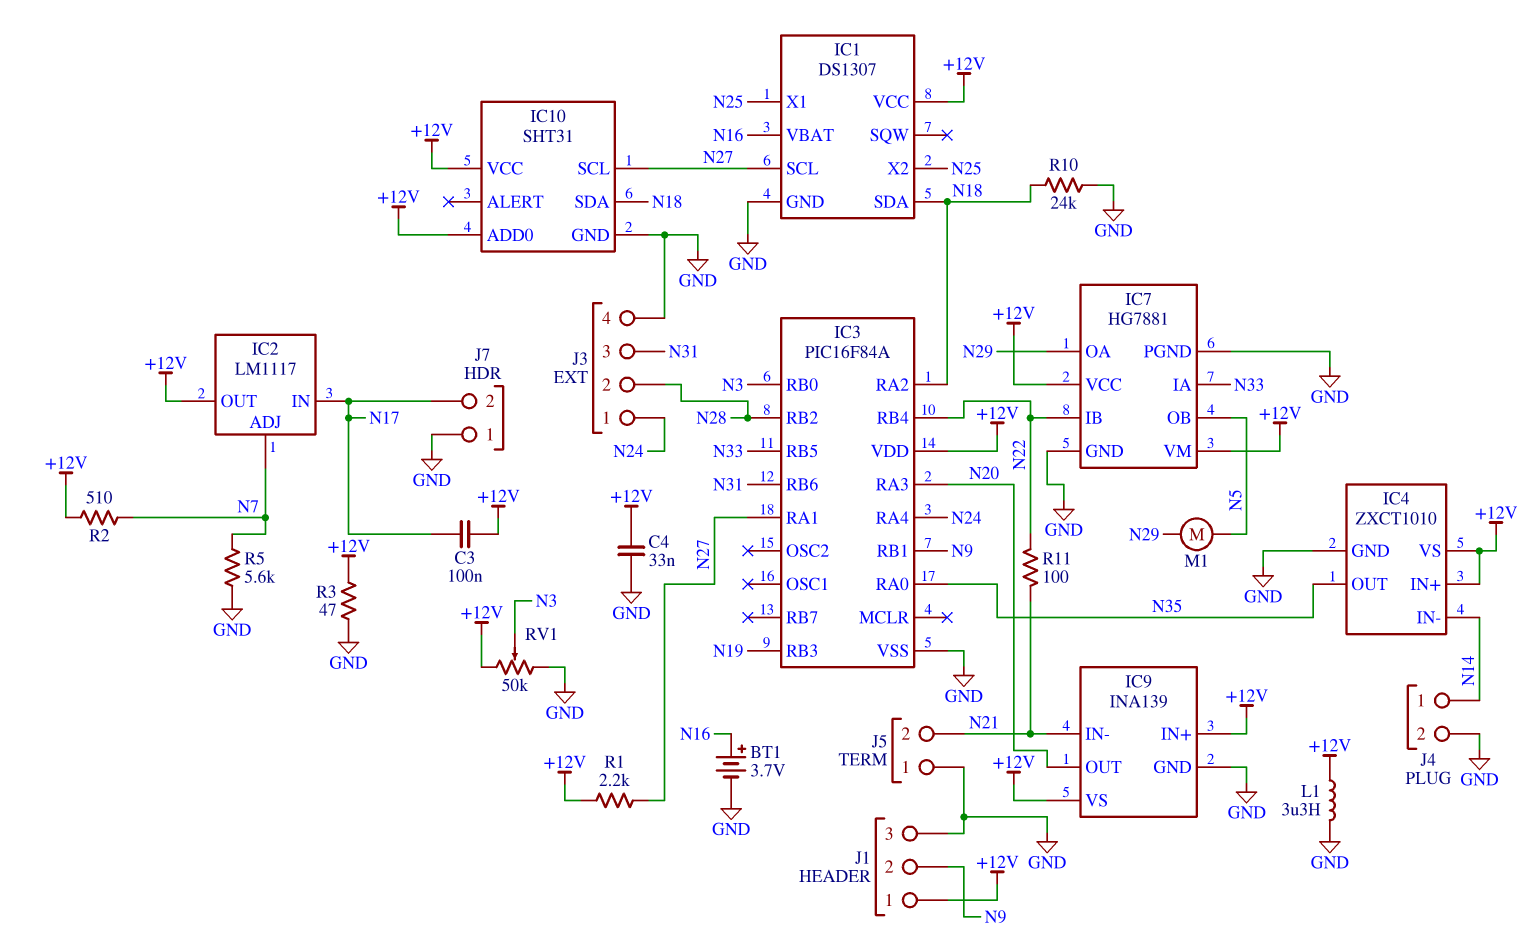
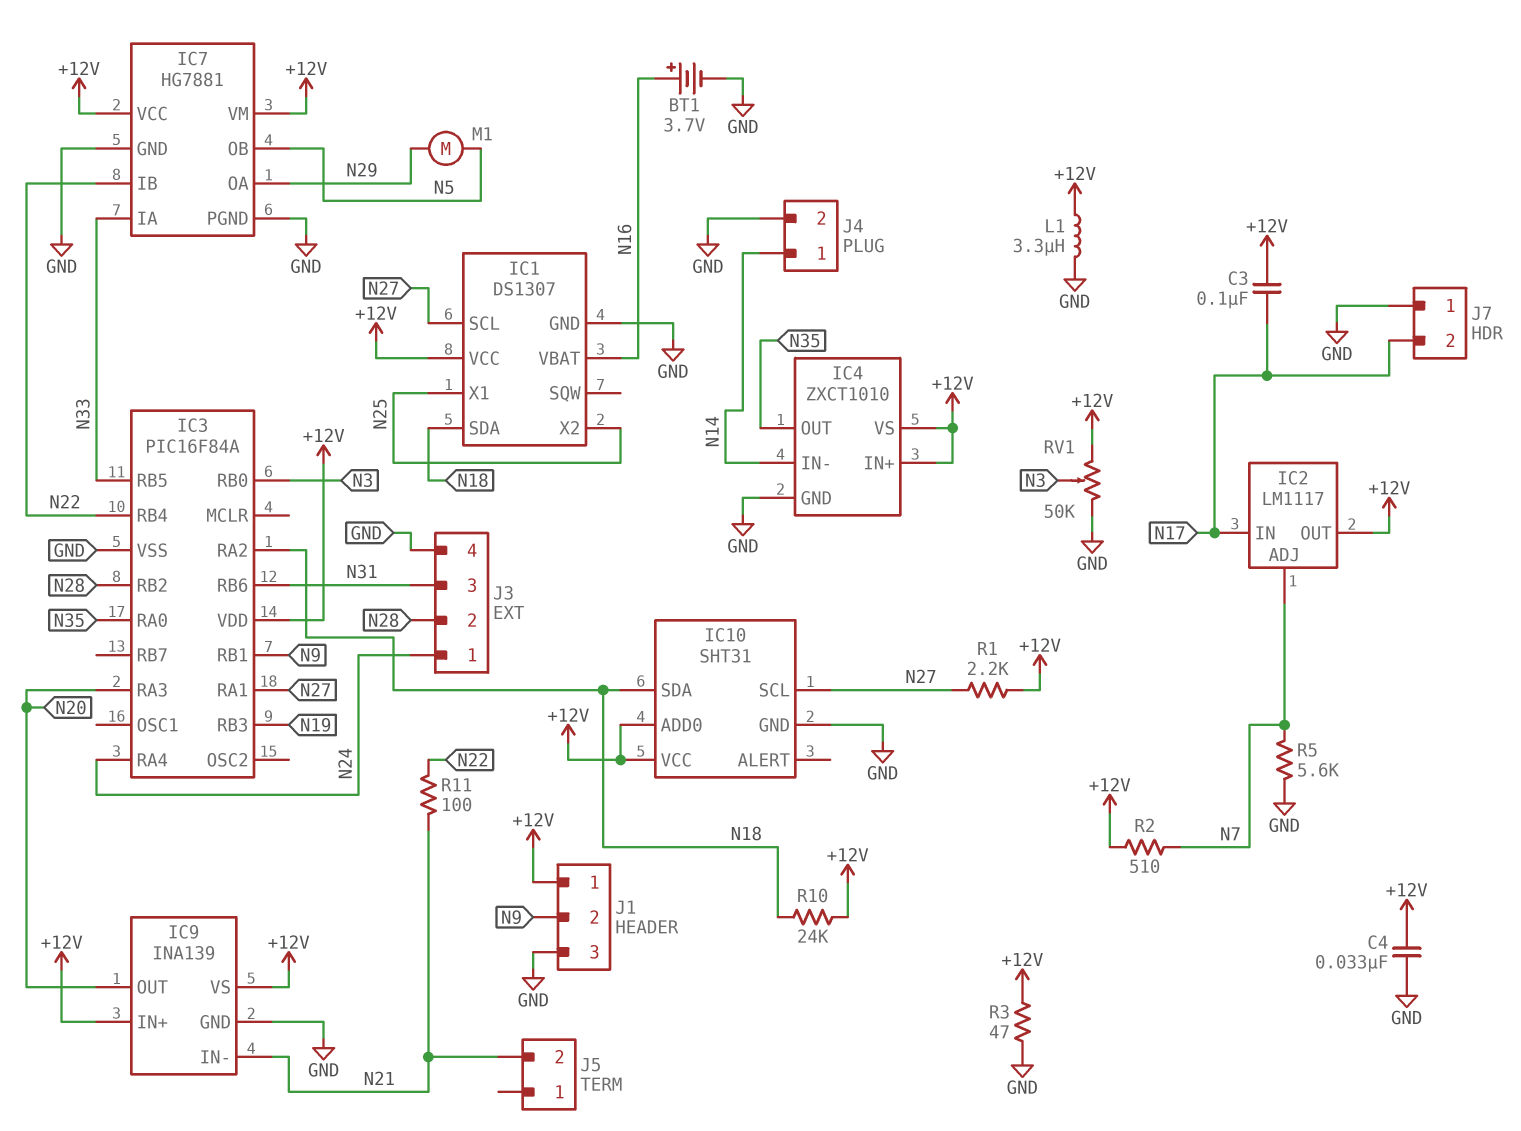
J5 pin 1: GND -> none
R10: 24k (GND, N18) -> 24k (+12V, N18)

